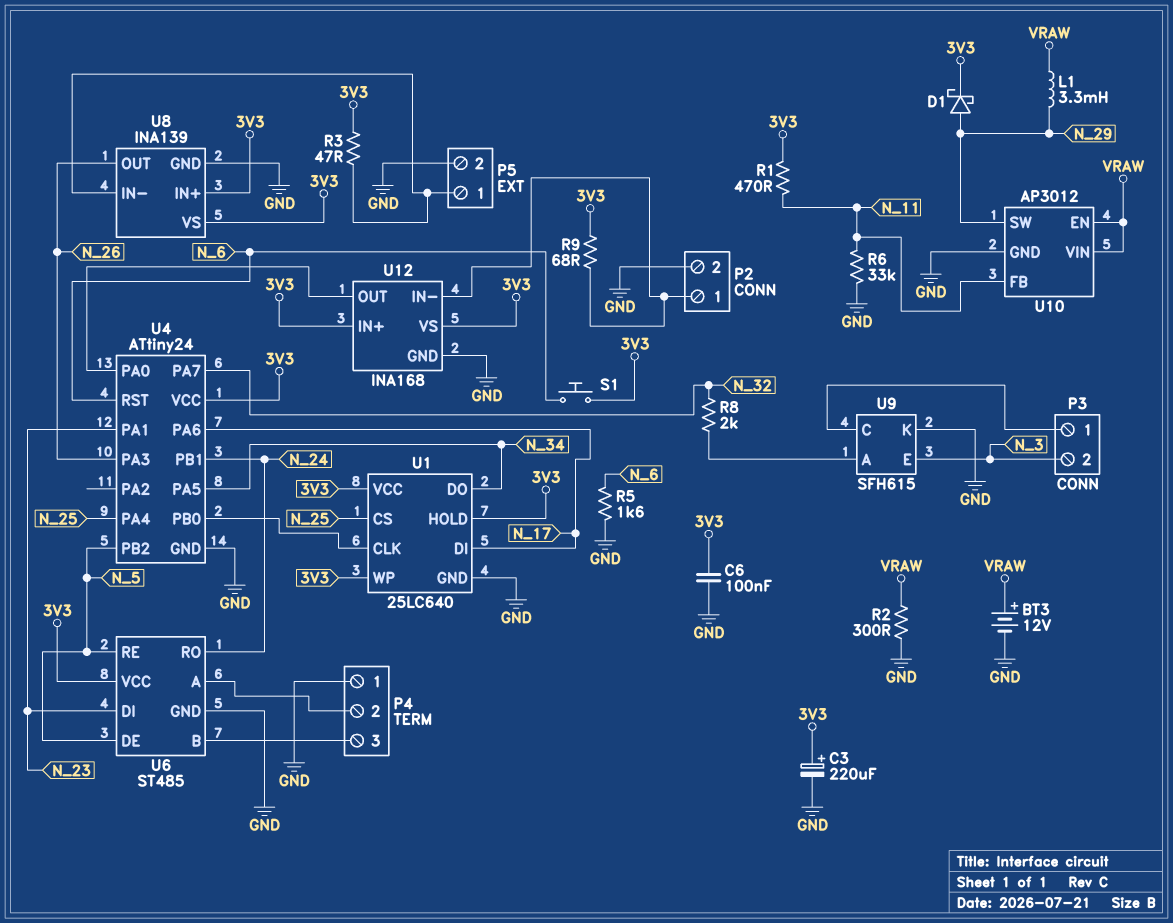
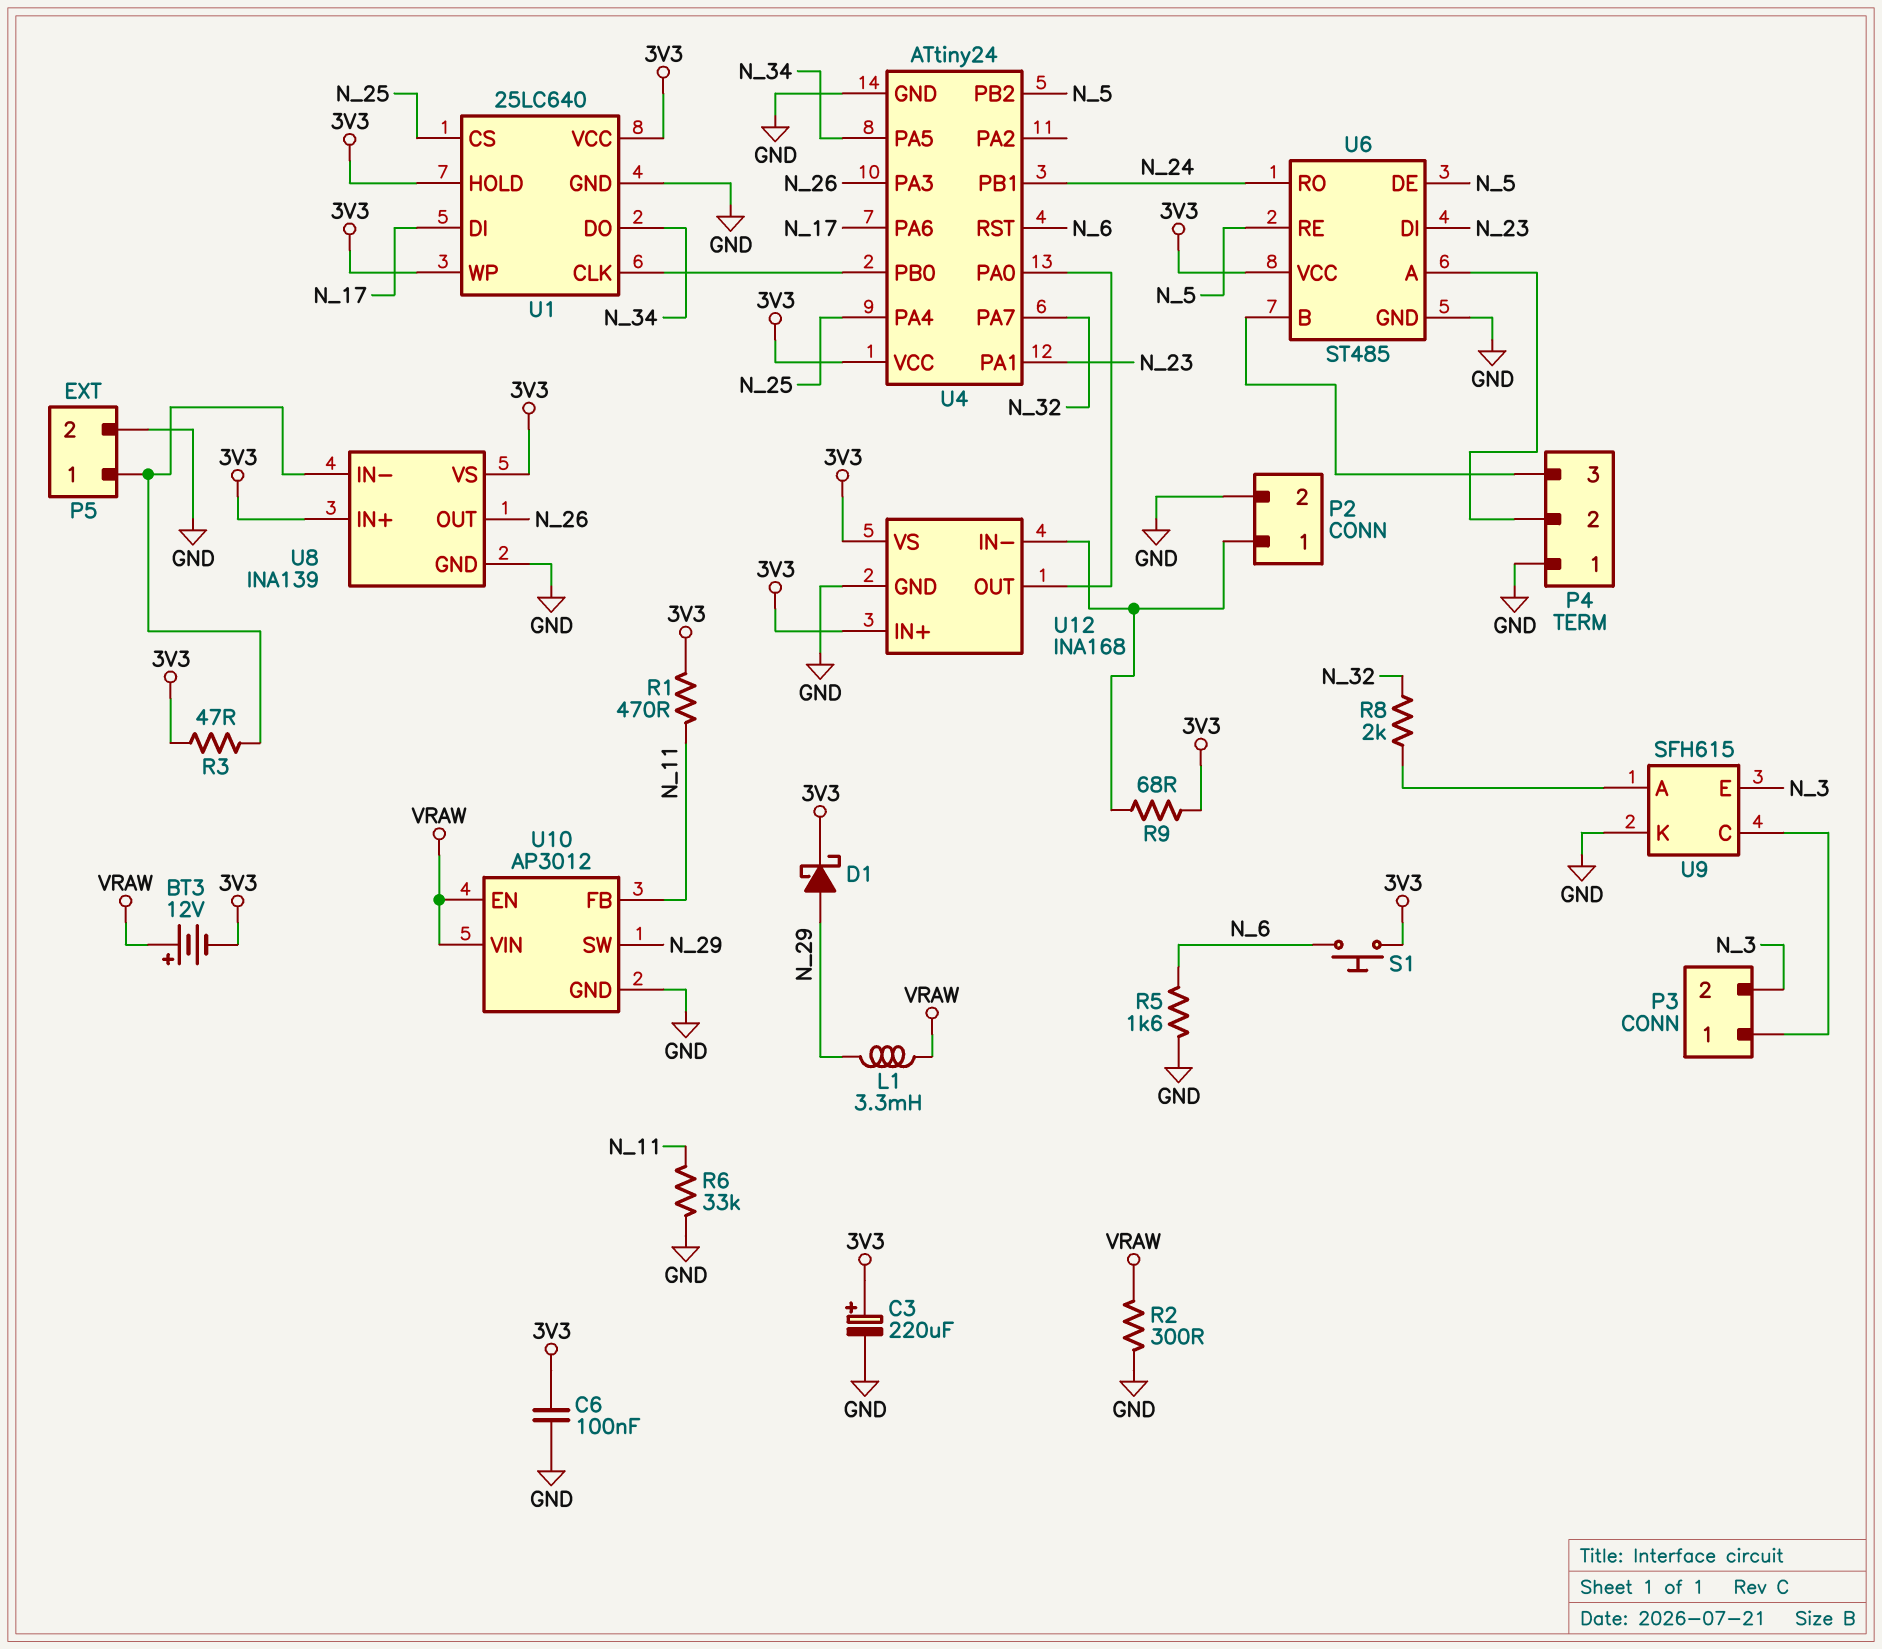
BT3: 12V (plus VRAW, minus GND) -> 12V (plus VRAW, minus 3V3)

